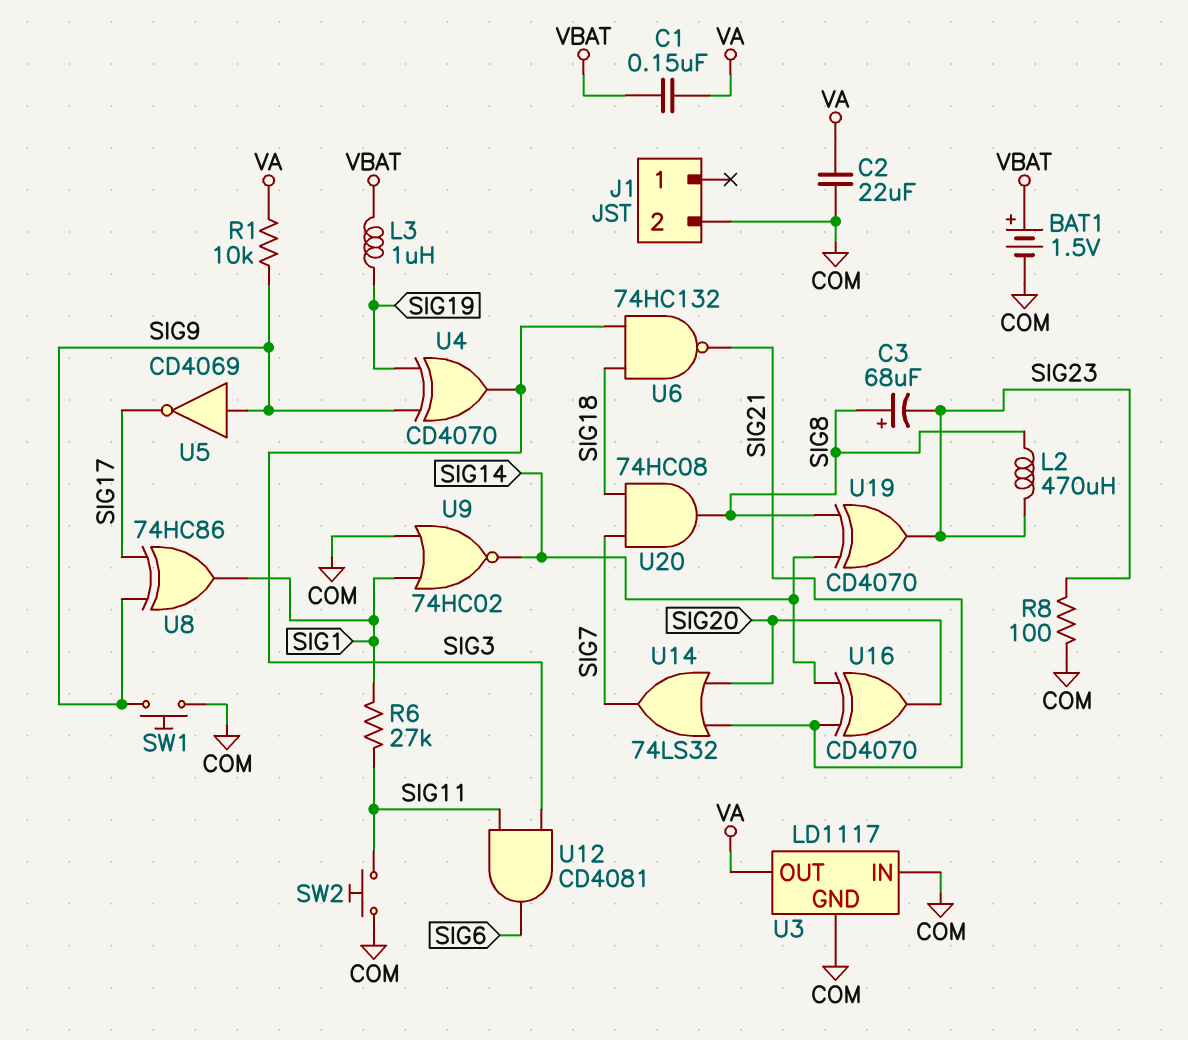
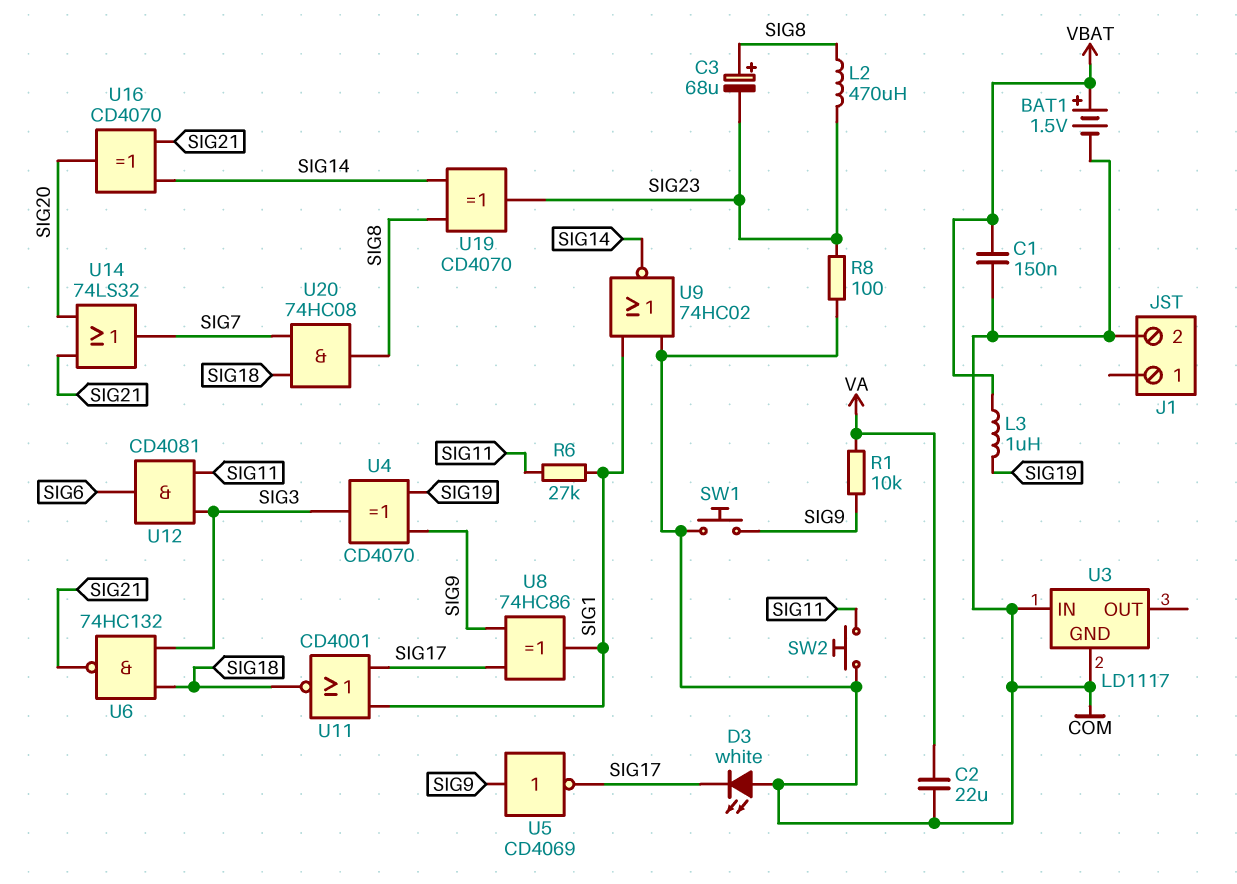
C1: 150nF (VA, VBAT) -> 150nF (COM, VBAT)
D3: none -> LED white (A COM, K SIG17)
U3 pin OUT: VA -> none
U11: none -> NOR CD4001 (in SIG1, in SIG17, out SIG18)

